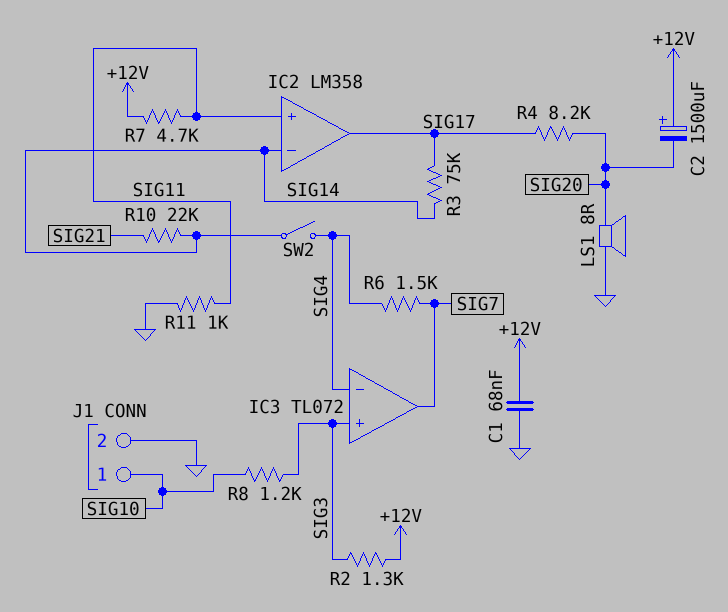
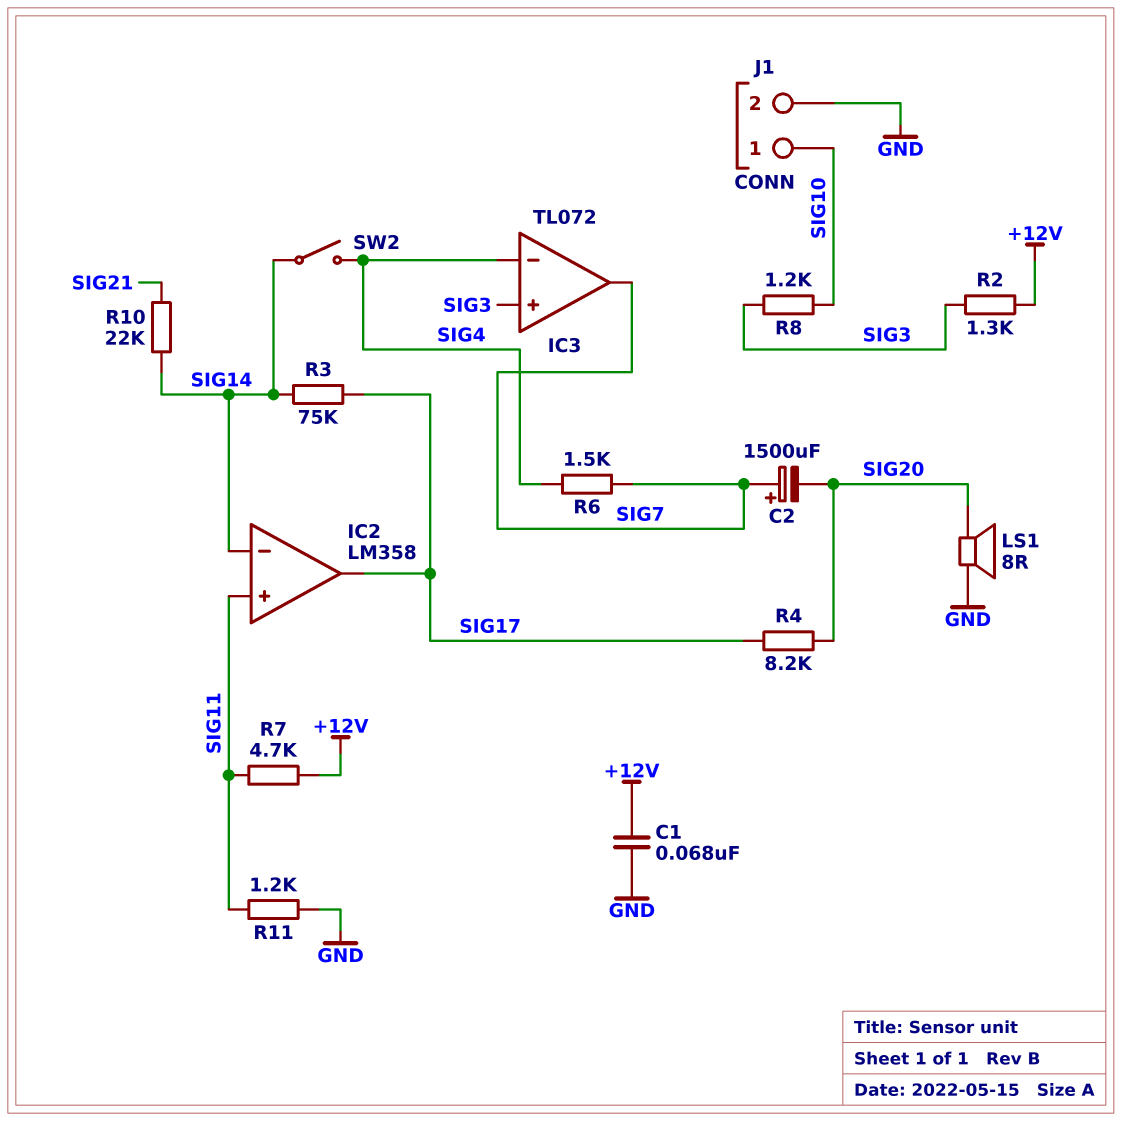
C2: 1500uF (plus +12V, minus SIG20) -> 1500uF (plus SIG7, minus SIG20)
R11: 1k (GND, SIG11) -> 1.2k (GND, SIG11)

